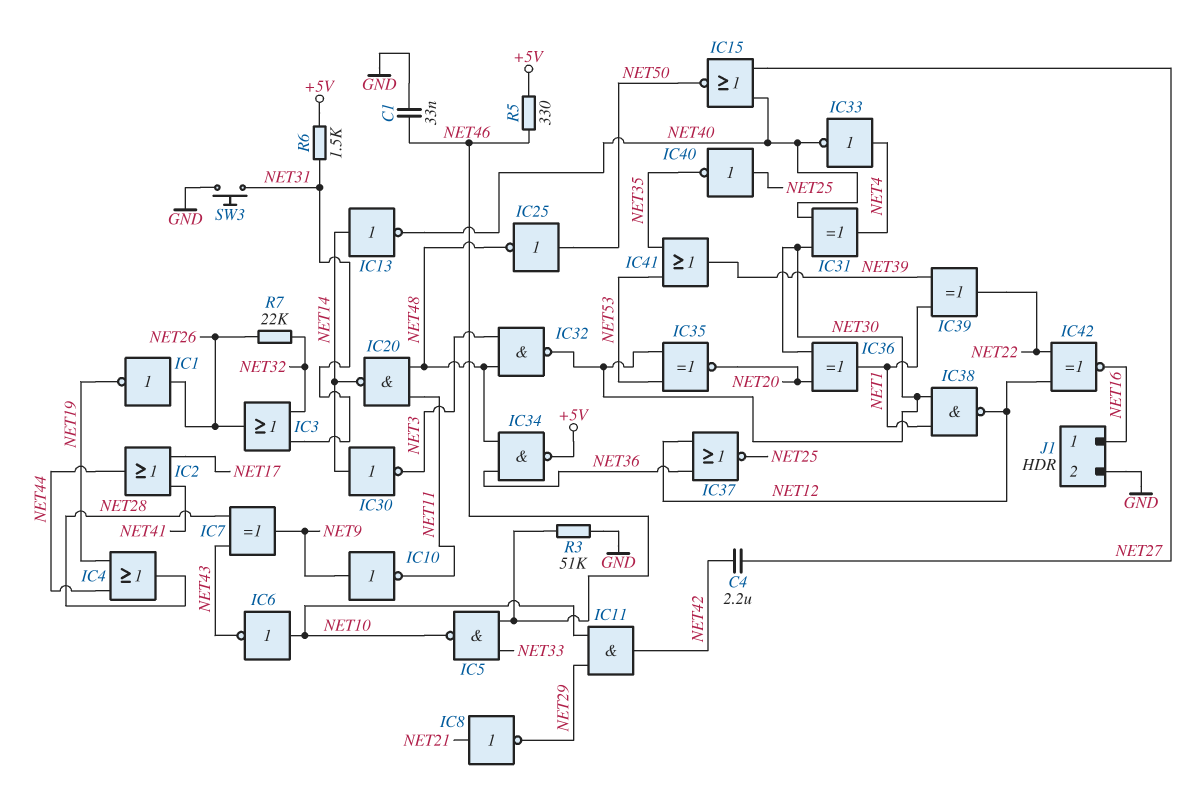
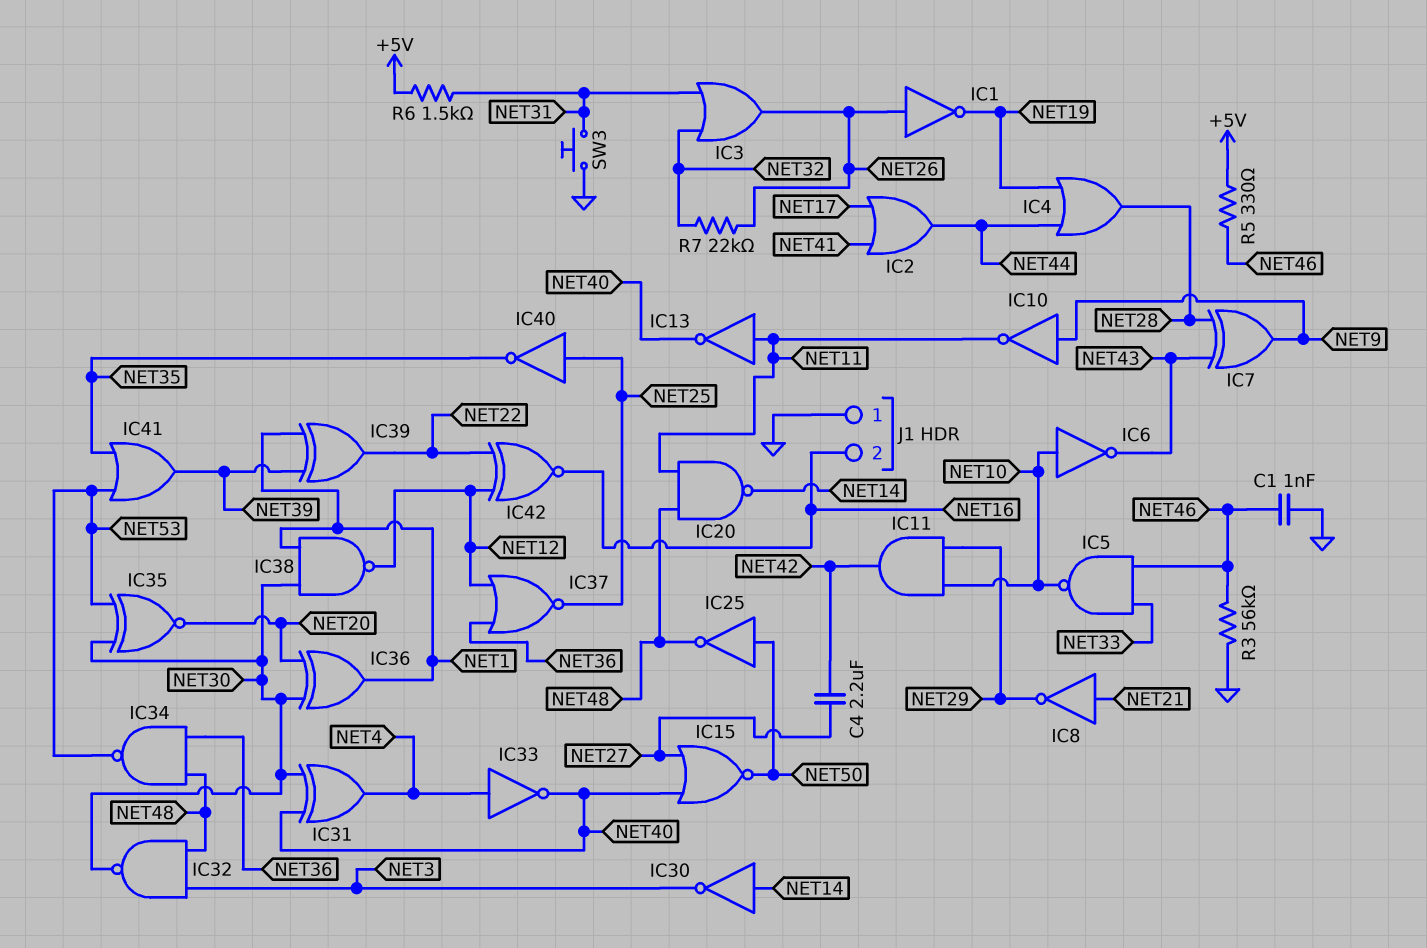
C1: 33nF (GND, NET46) -> 1nF (GND, NET46)
IC13: NOT (in NET14, out NET40) -> NOT (in NET11, out NET40)
IC34: NAND (in NET36, in NET48, out +5V) -> NAND (in NET36, in NET48, out NET53)
J1 pin 1: NET16 -> GND
J1 pin 2: GND -> NET16
R3: 51k (GND, NET46) -> 56k (GND, NET46)

